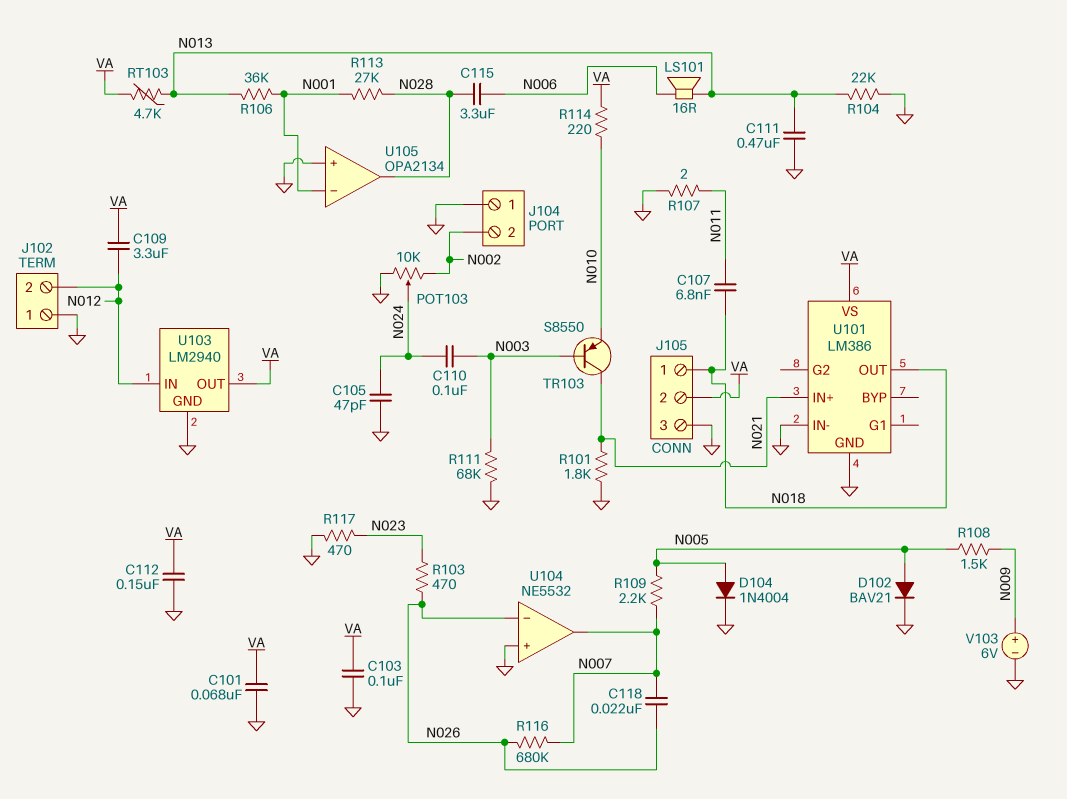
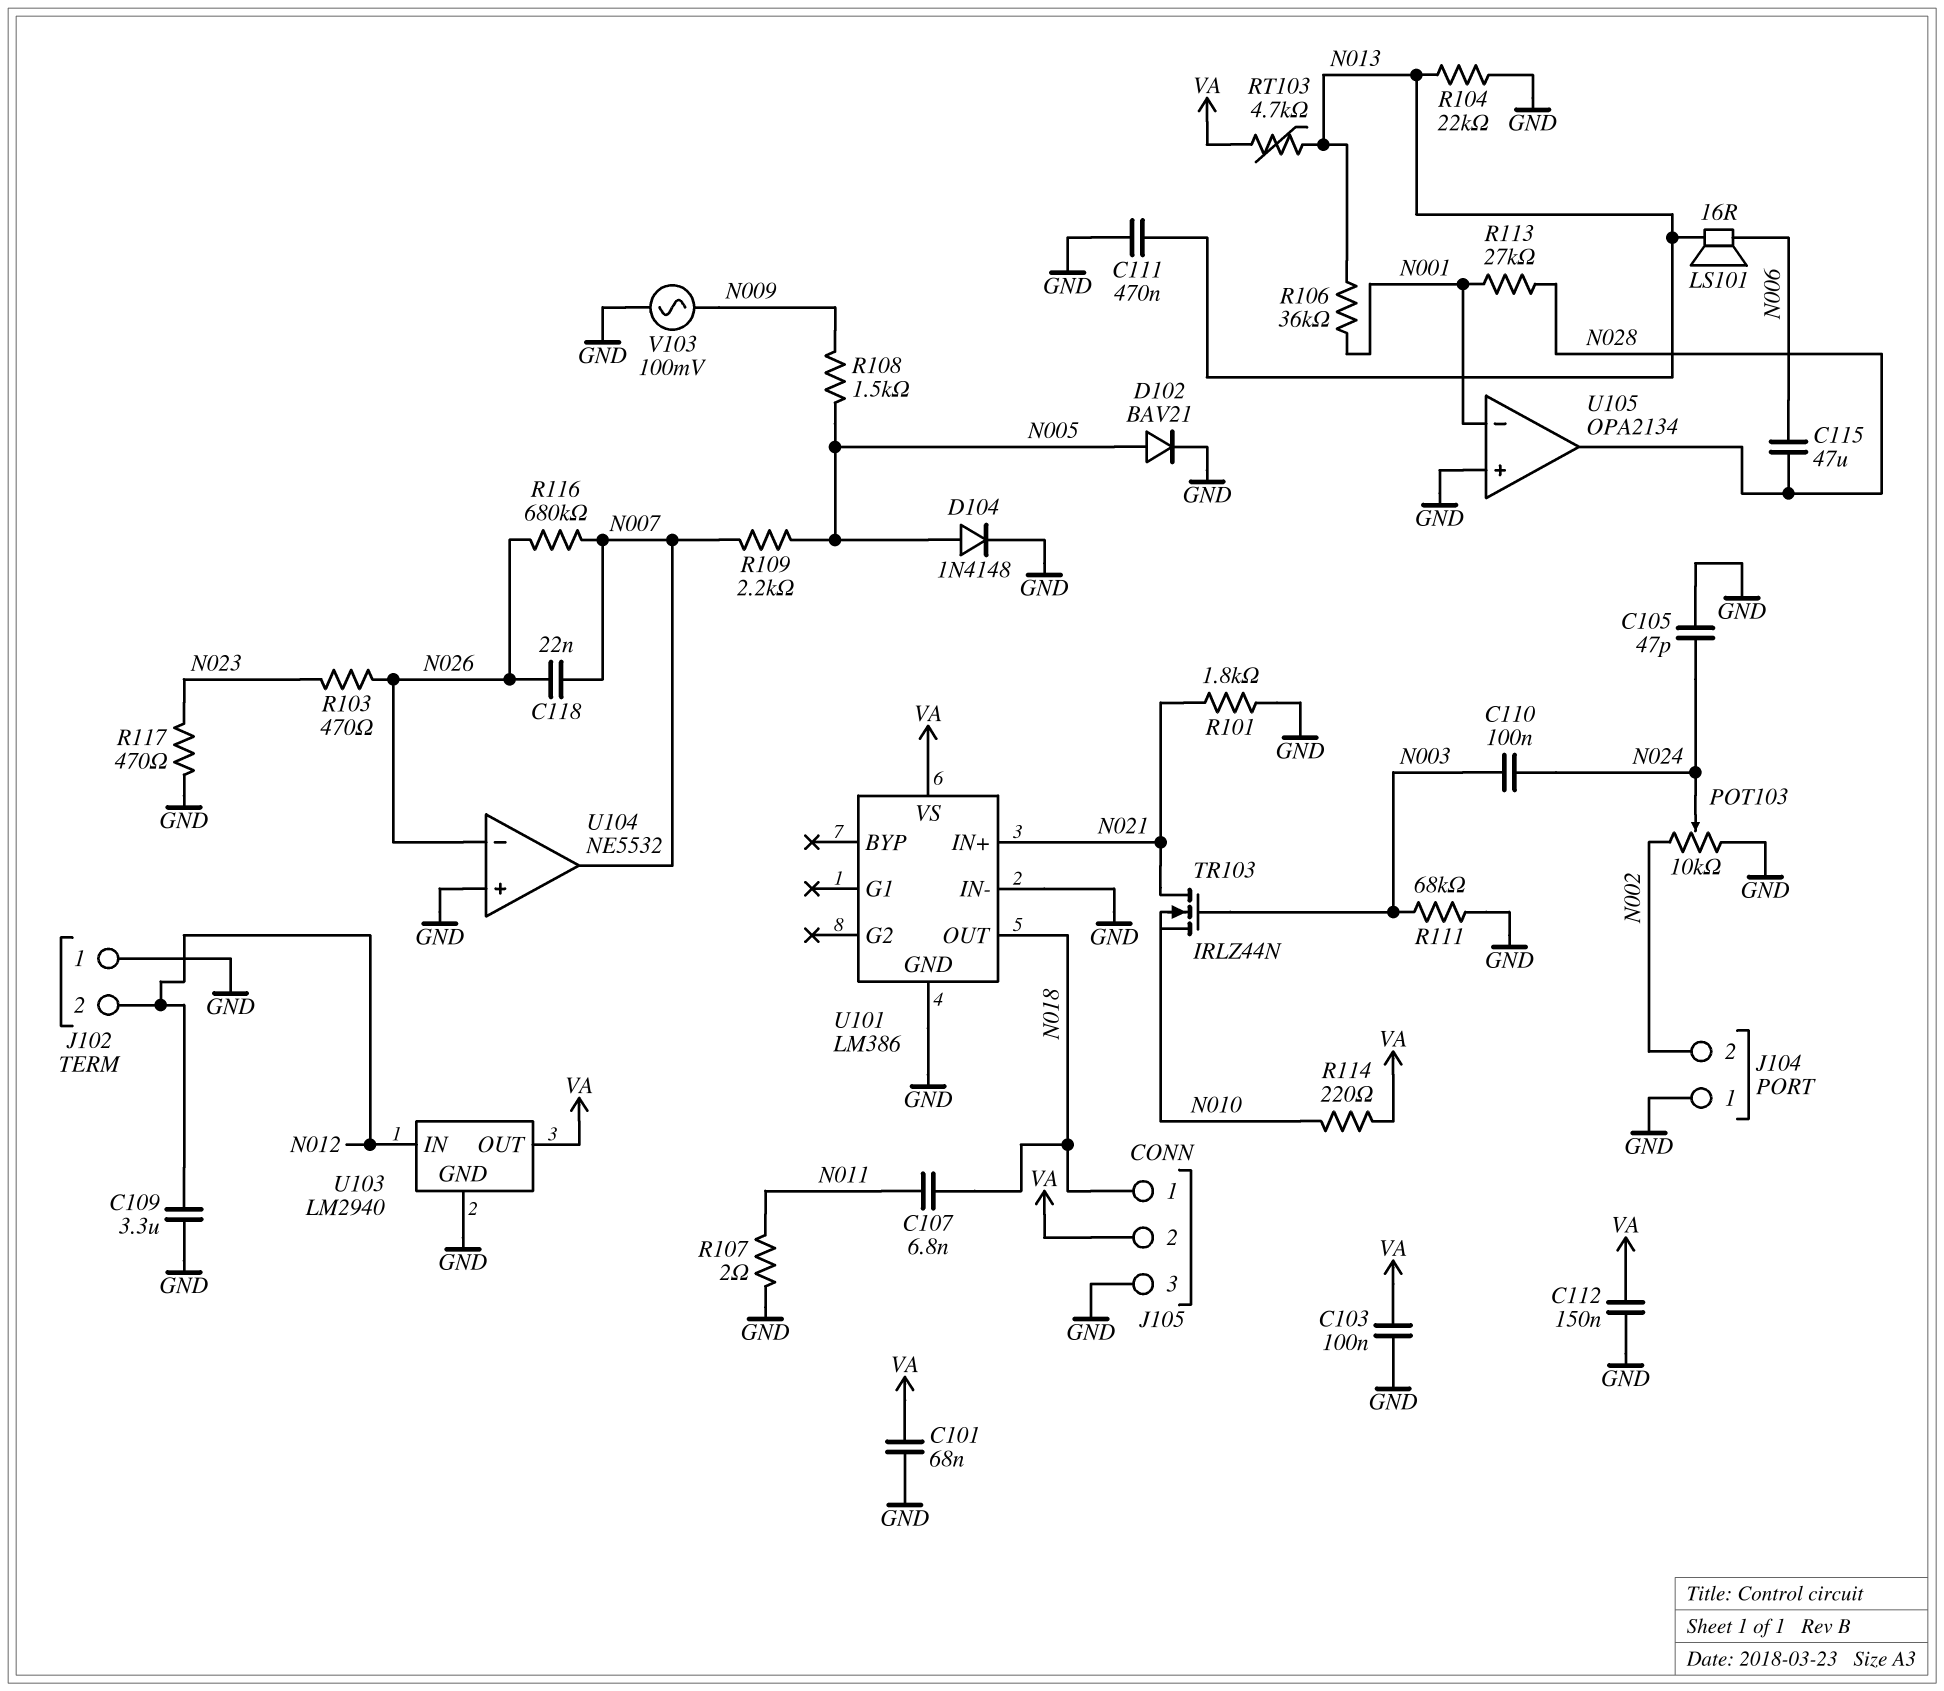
C109: 3.3uF (N012, VA) -> 3.3uF (GND, N012)
C115: 3.3uF (N006, N028) -> 47uF (N006, N028)
D104: diode 1N4004 (A N005, K GND) -> diode 1N4148 (A N005, K GND)
TR103: PNP S8550 (B N003, C N021, E N010) -> NMOS IRLZ44N (G N003, D N021, S N010)
V103: 6V (plus N009, minus GND) -> AC 100mV (GND, N009)

